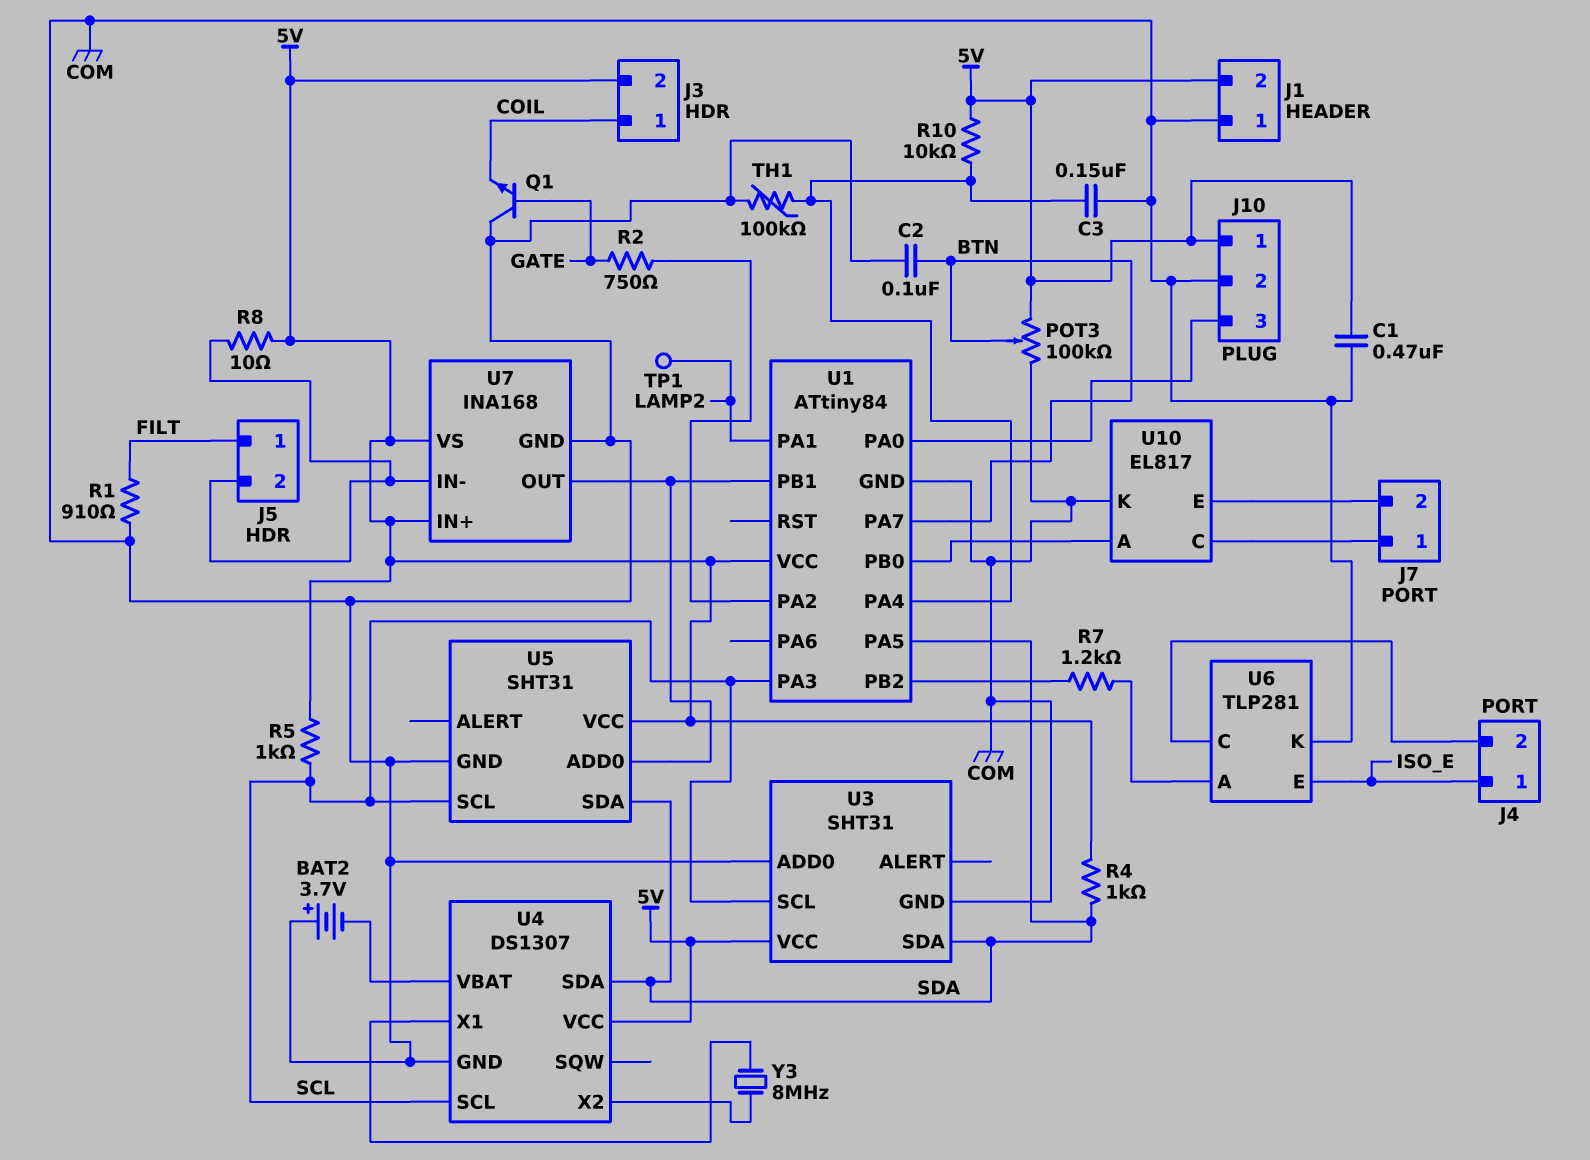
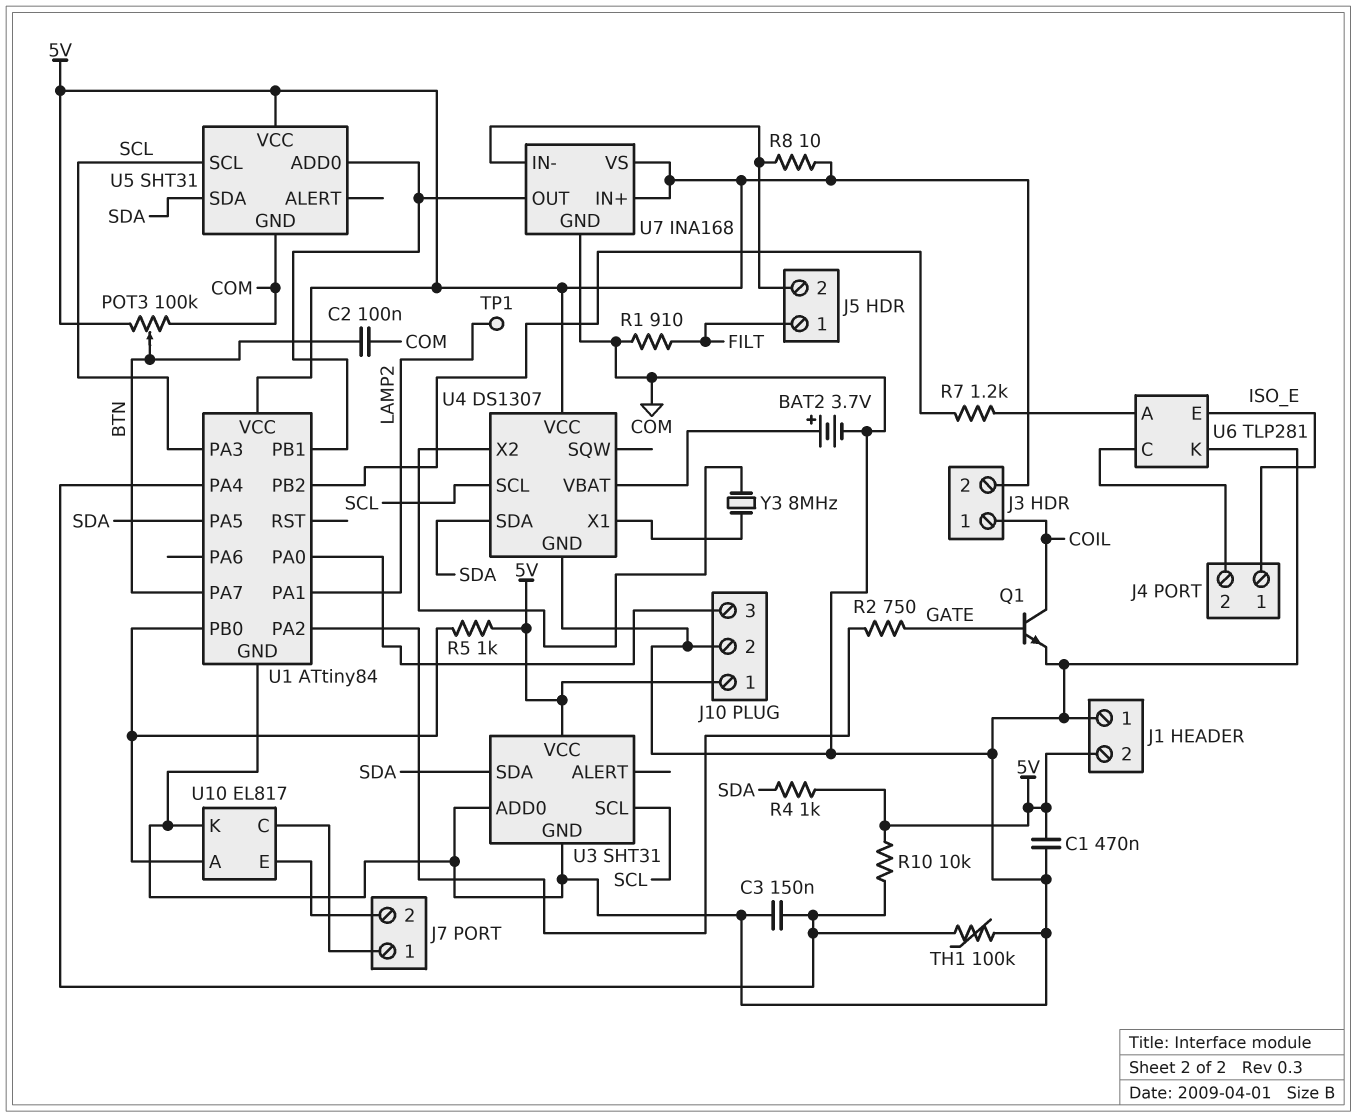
BAT2: 3.7V (plus COM, minus U4/VBAT) -> 3.7V (plus U4/VBAT, minus COM)
Q1: NPN (B GATE, C COM, E COIL) -> NPN (B GATE, C COIL, E COM)
R5: 1k (5V, SCL) -> 1k (5V, U1/PB0)

